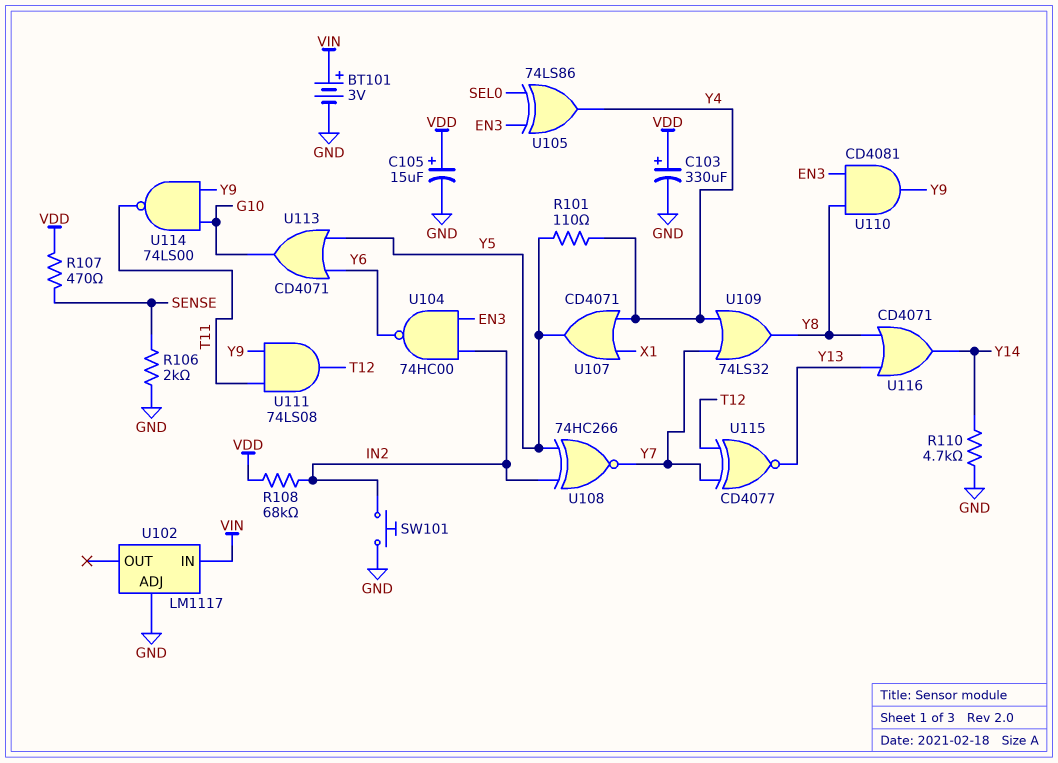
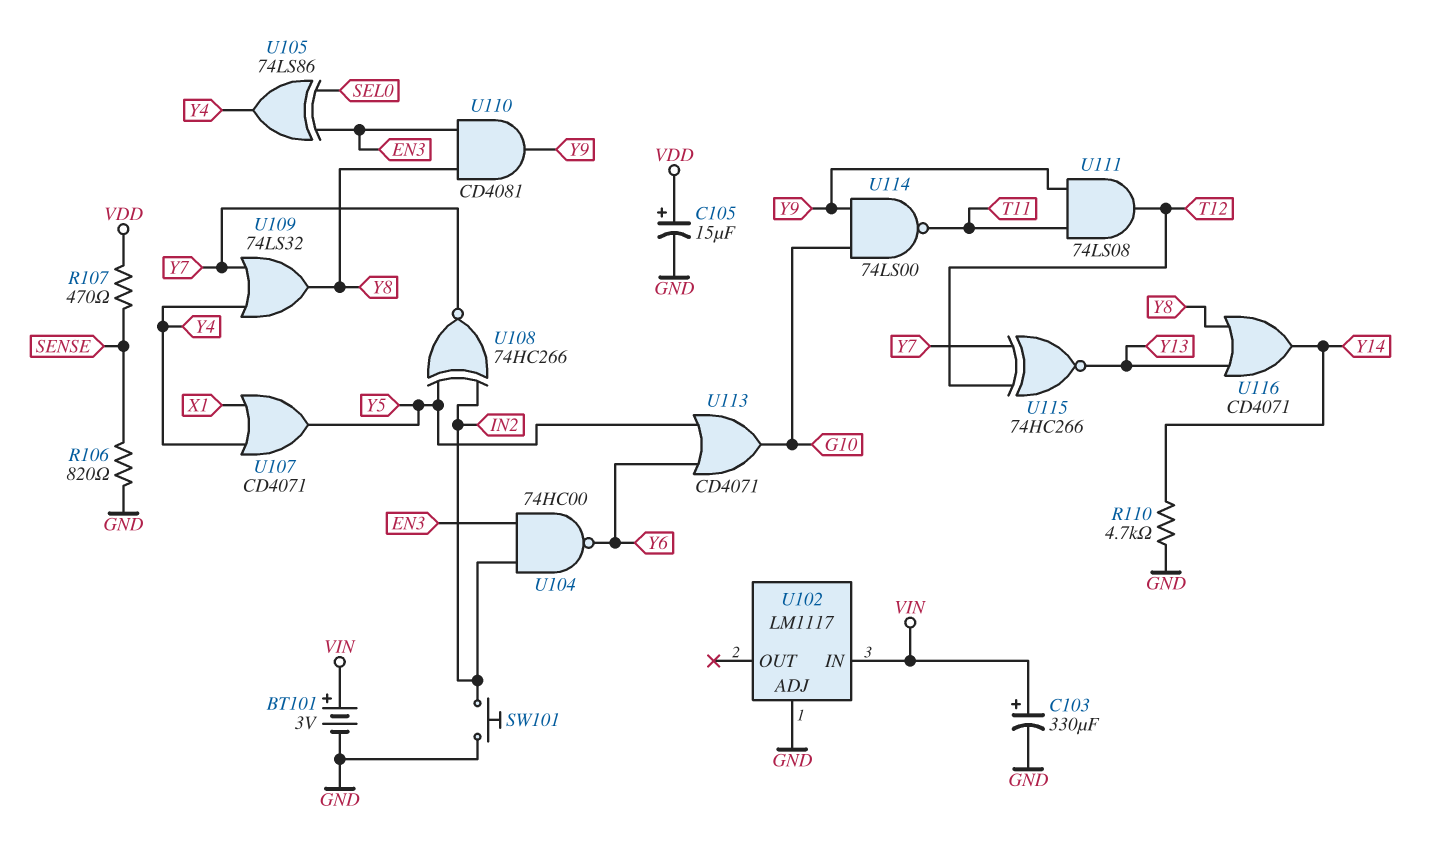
C103: 330uF (plus VDD, minus GND) -> 330uF (plus VIN, minus GND)
R101: 110 (Y4, Y5) -> none
R106: 2k (GND, SENSE) -> 820 (GND, SENSE)
R108: 68k (IN2, VDD) -> none
U115: XNOR CD4077 (in T12, in Y7, out Y13) -> XNOR 74HC266 (in T12, in Y7, out Y13)

